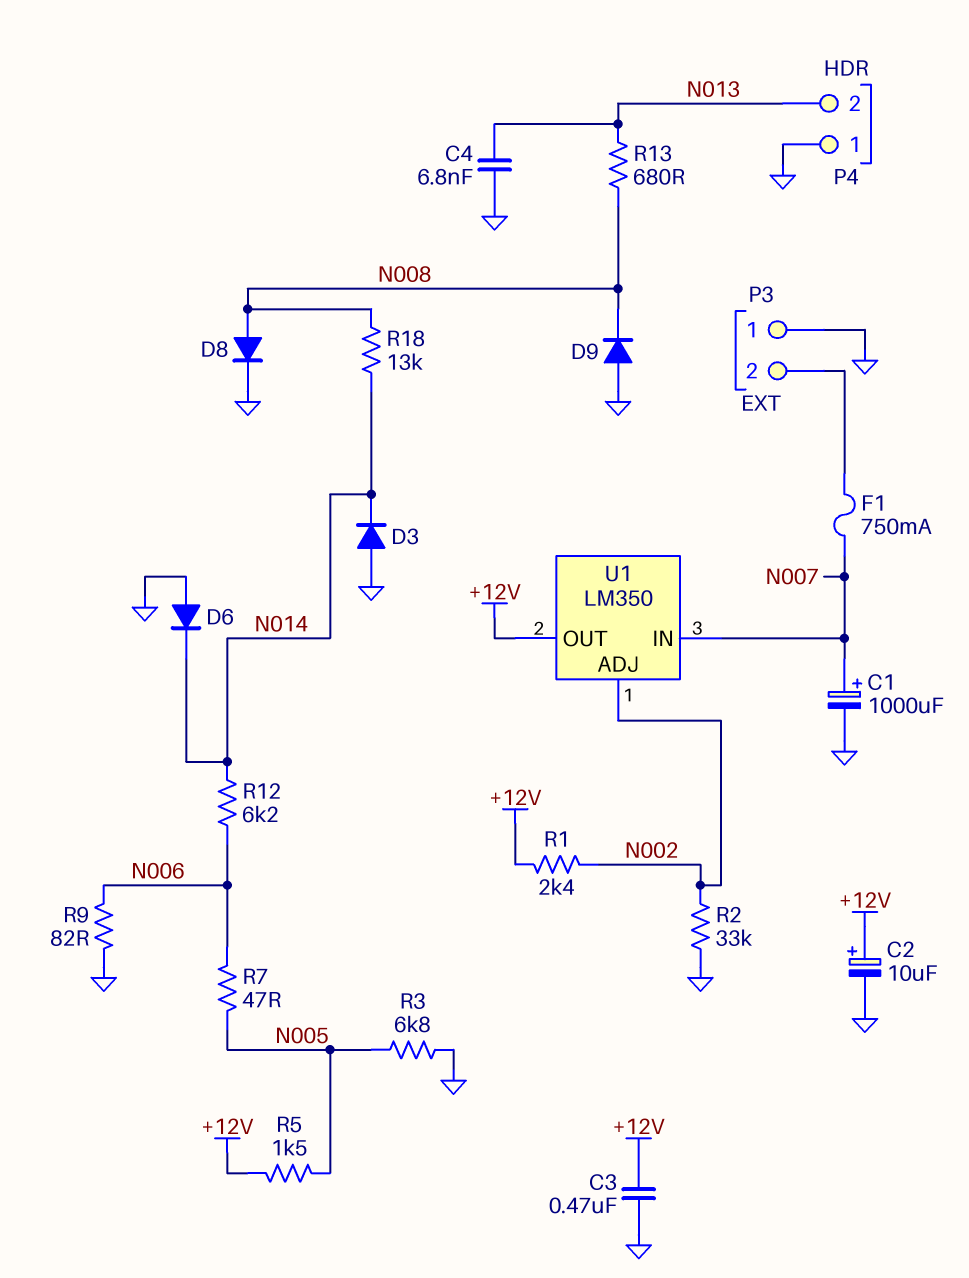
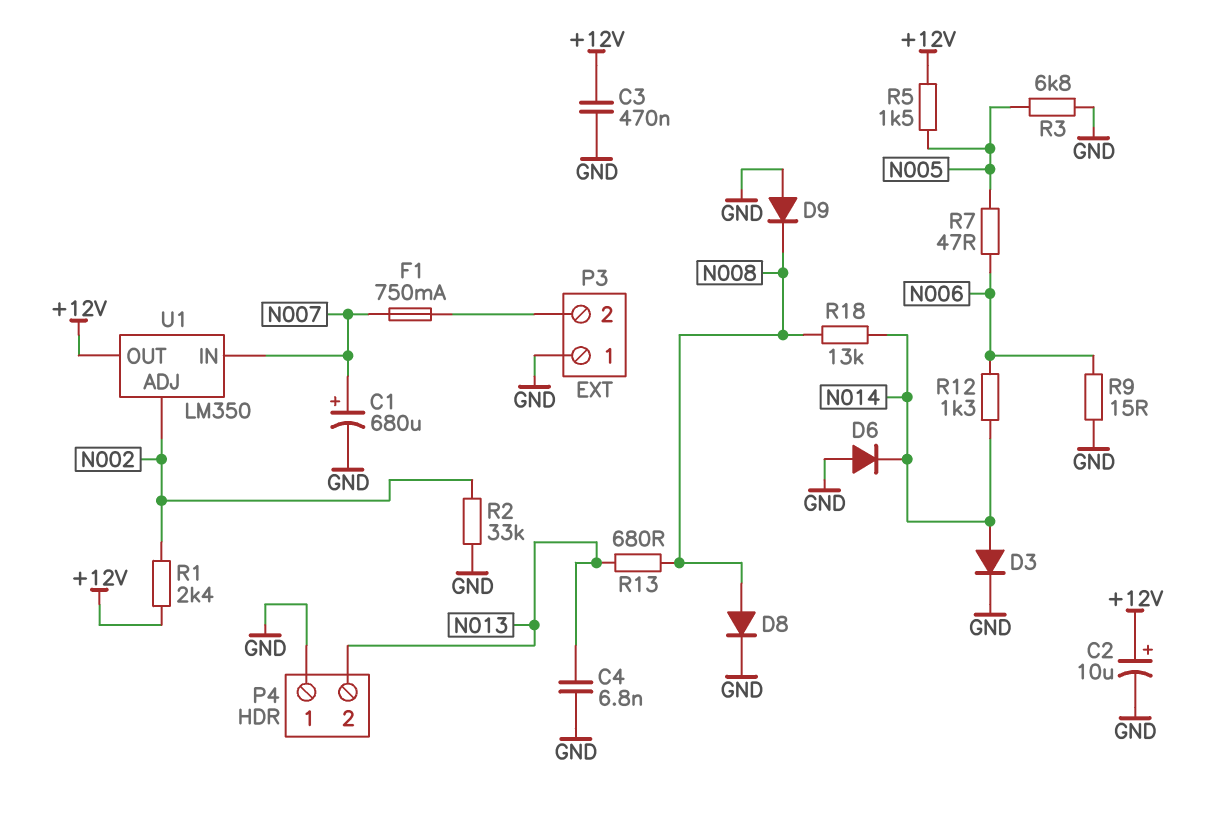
C1: 1000uF (plus N007, minus GND) -> 680uF (plus N007, minus GND)
D3: diode (A GND, K N014) -> diode (A N014, K GND)
R9: 82 (GND, N006) -> 15 (GND, N006)
R12: 6.2k (N006, N014) -> 1.3k (N006, N014)

